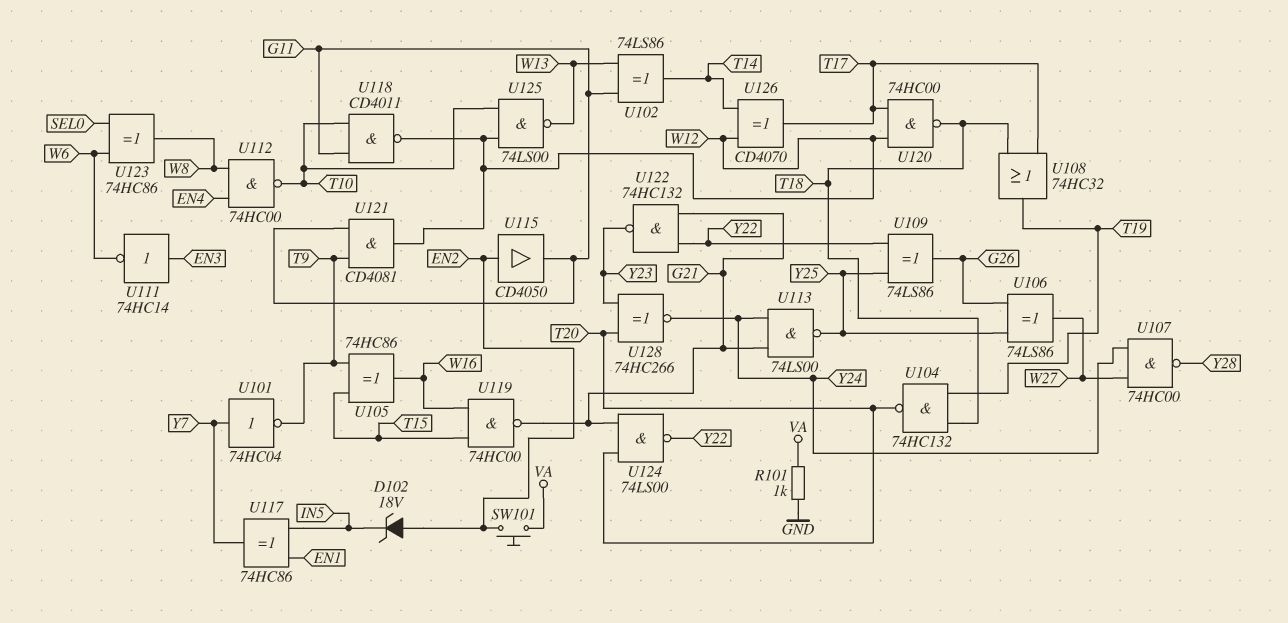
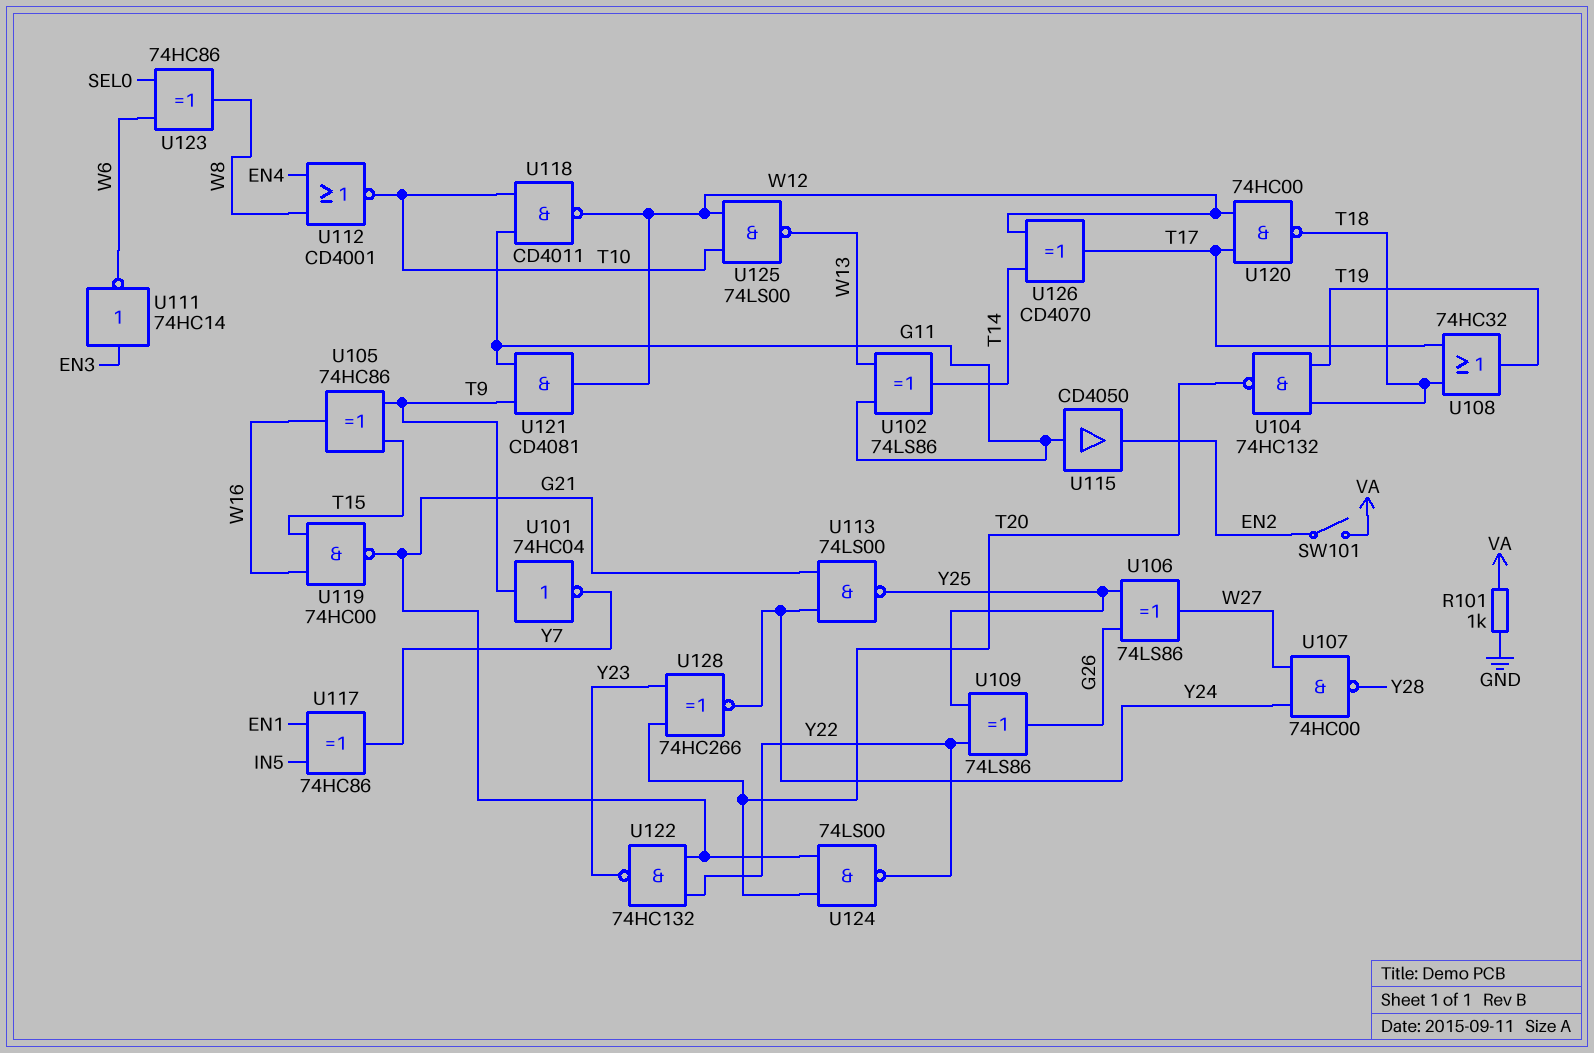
D102: zener 18V (A EN2, K IN5) -> none
SW101: button (EN2, VA) -> switch (EN2, VA)
U101: NOT 74HC04 (in Y7, out T9) -> NOT 74HC04 (in T9, out Y7)
U112: NAND 74HC00 (in EN4, in W8, out T10) -> NOR CD4001 (in EN4, in W8, out T10)
U115: buffer CD4050 (in EN2, out G11) -> buffer CD4050 (in G11, out EN2)

